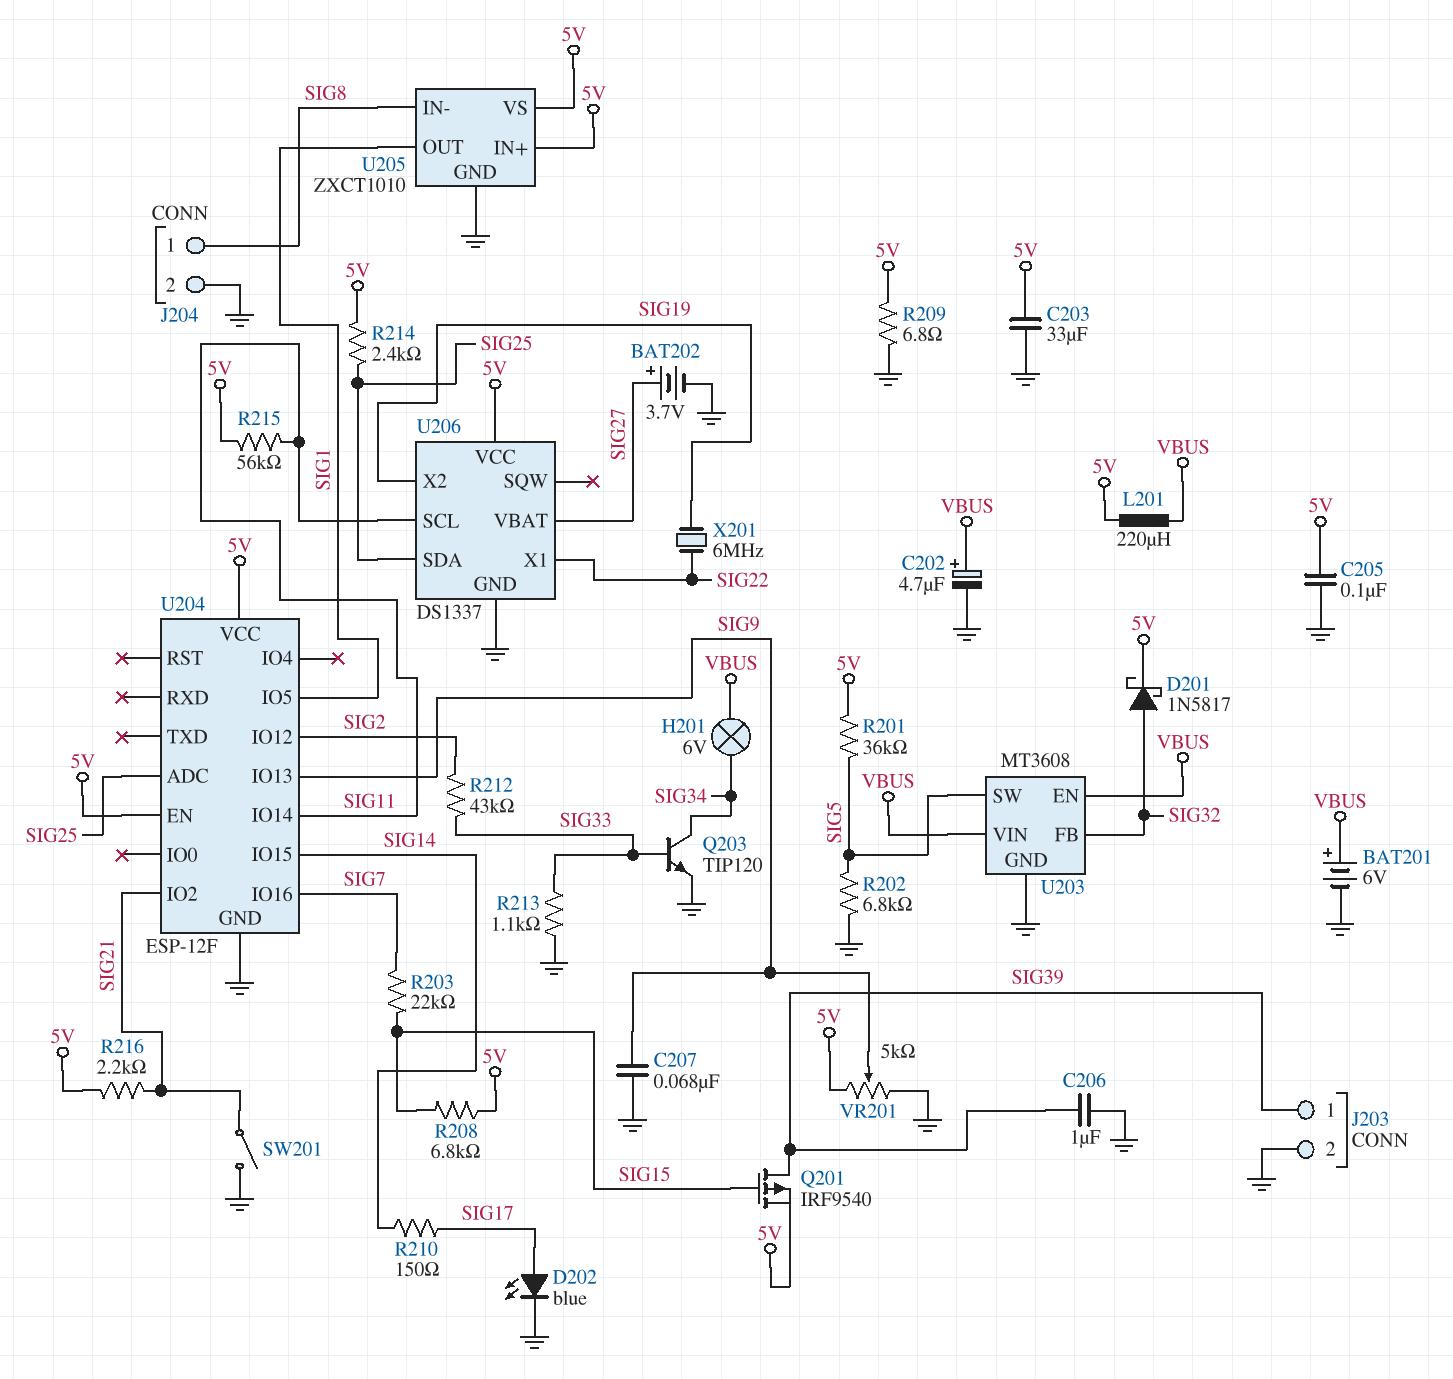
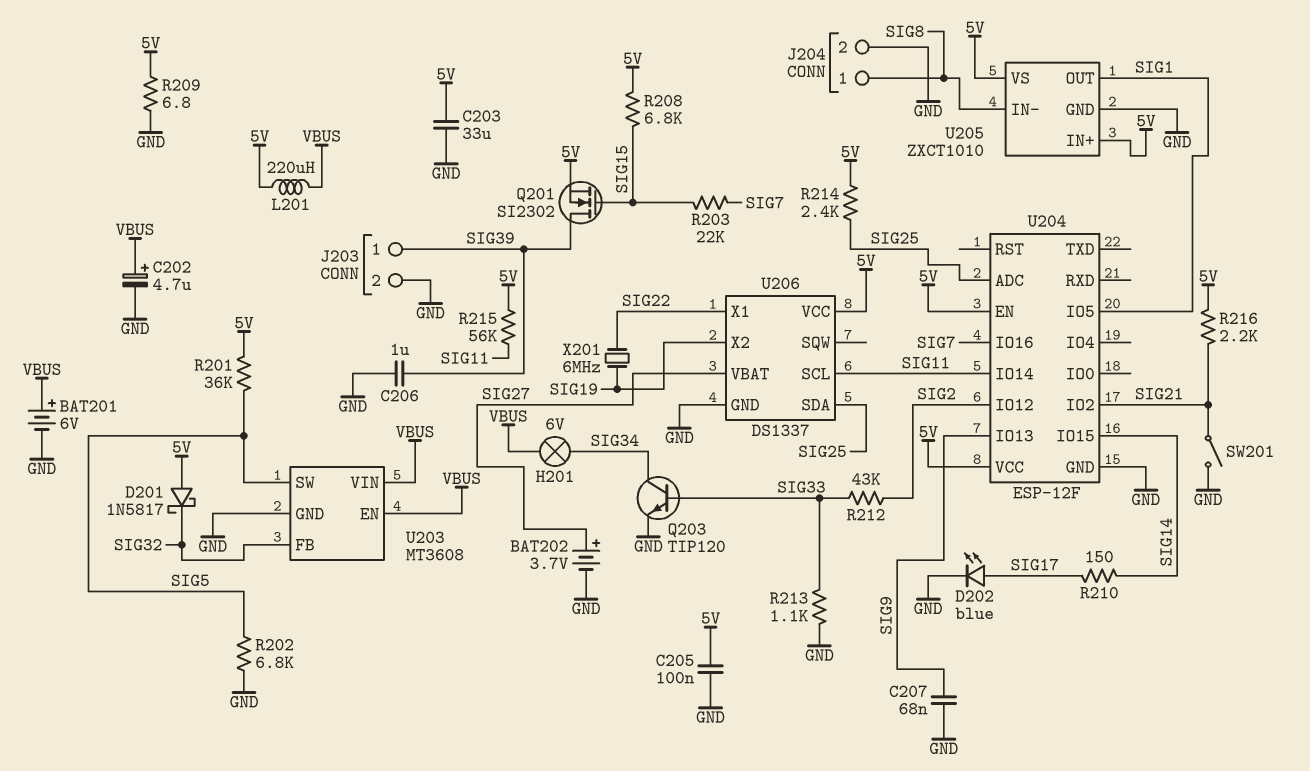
D201: schottky 1N5817 (A SIG32, K 5V) -> schottky 1N5817 (A 5V, K SIG32)
Q201: PMOS IRF9540 (G SIG15, D SIG39, S 5V) -> NMOS SI2302 (G SIG15, D SIG39, S 5V)
VR201: 5k (5V, GND, wiper SIG9) -> none

